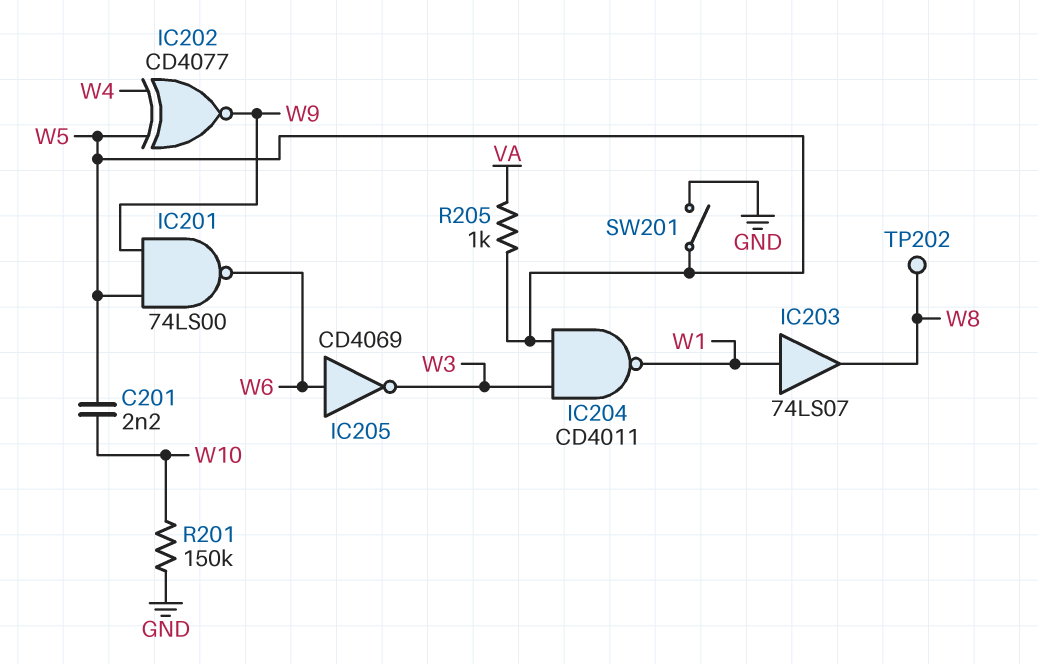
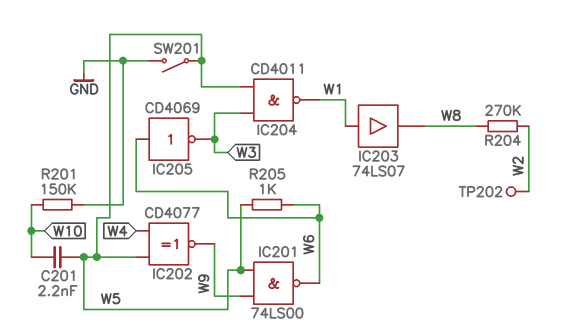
R204: none -> 270k (W2, W8)
R205: 1k (VA, W5) -> 1k (W5, W6)
TP202: test point (W8) -> test point (W2)

